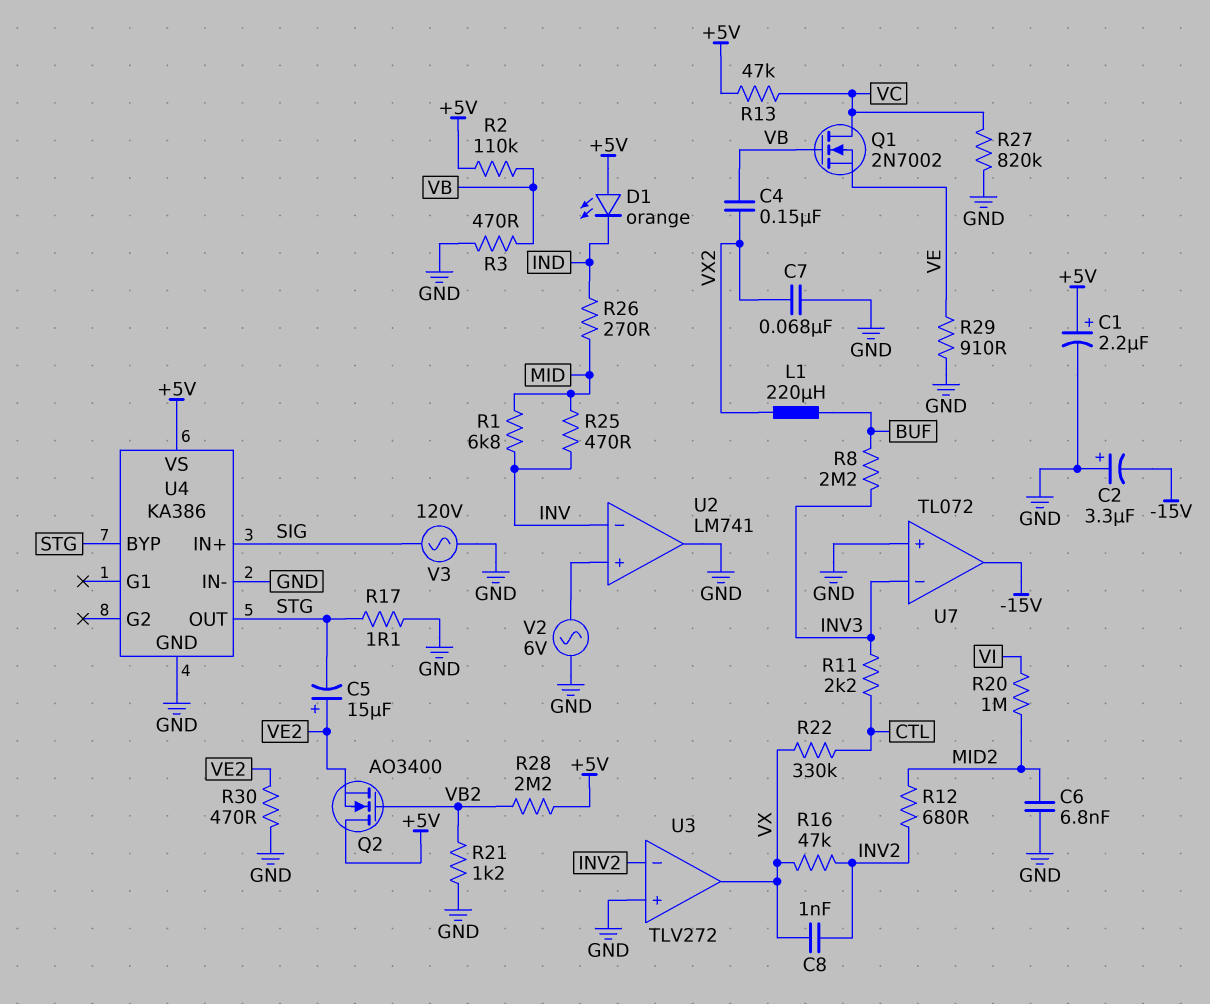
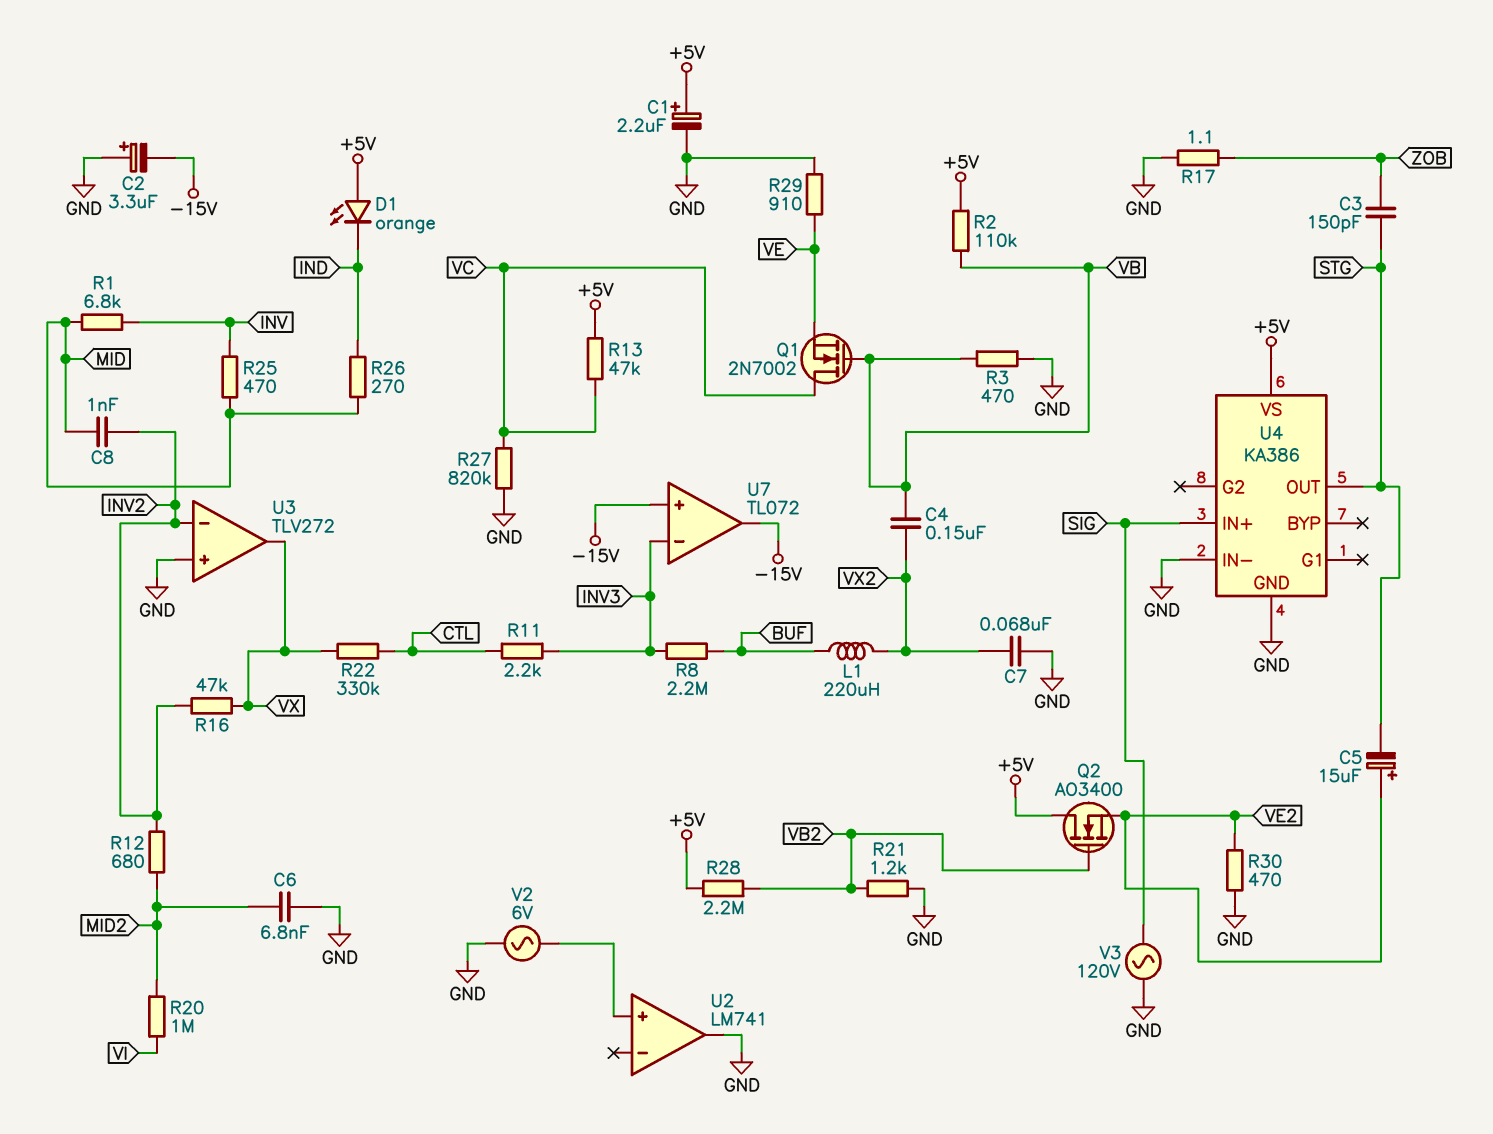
C3: none -> 150pF (STG, ZOB)
C8: 1nF (INV2, VX) -> 1nF (INV2, MID)
R17: 1.1 (GND, STG) -> 1.1 (GND, ZOB)
U2 pin in-: INV -> none
U4 pin BYP: STG -> none
U7 pin in+: GND -> -15V

